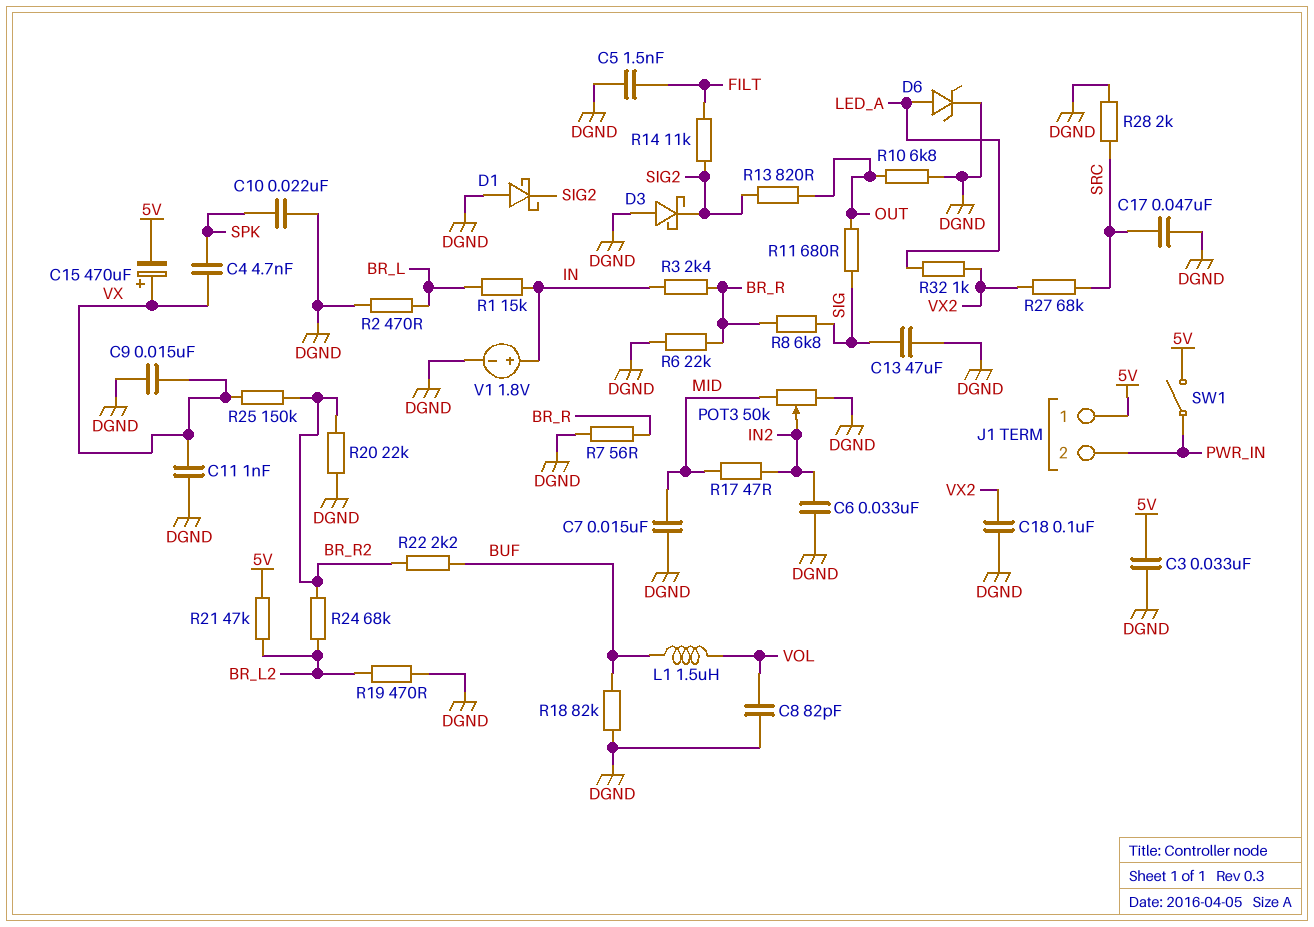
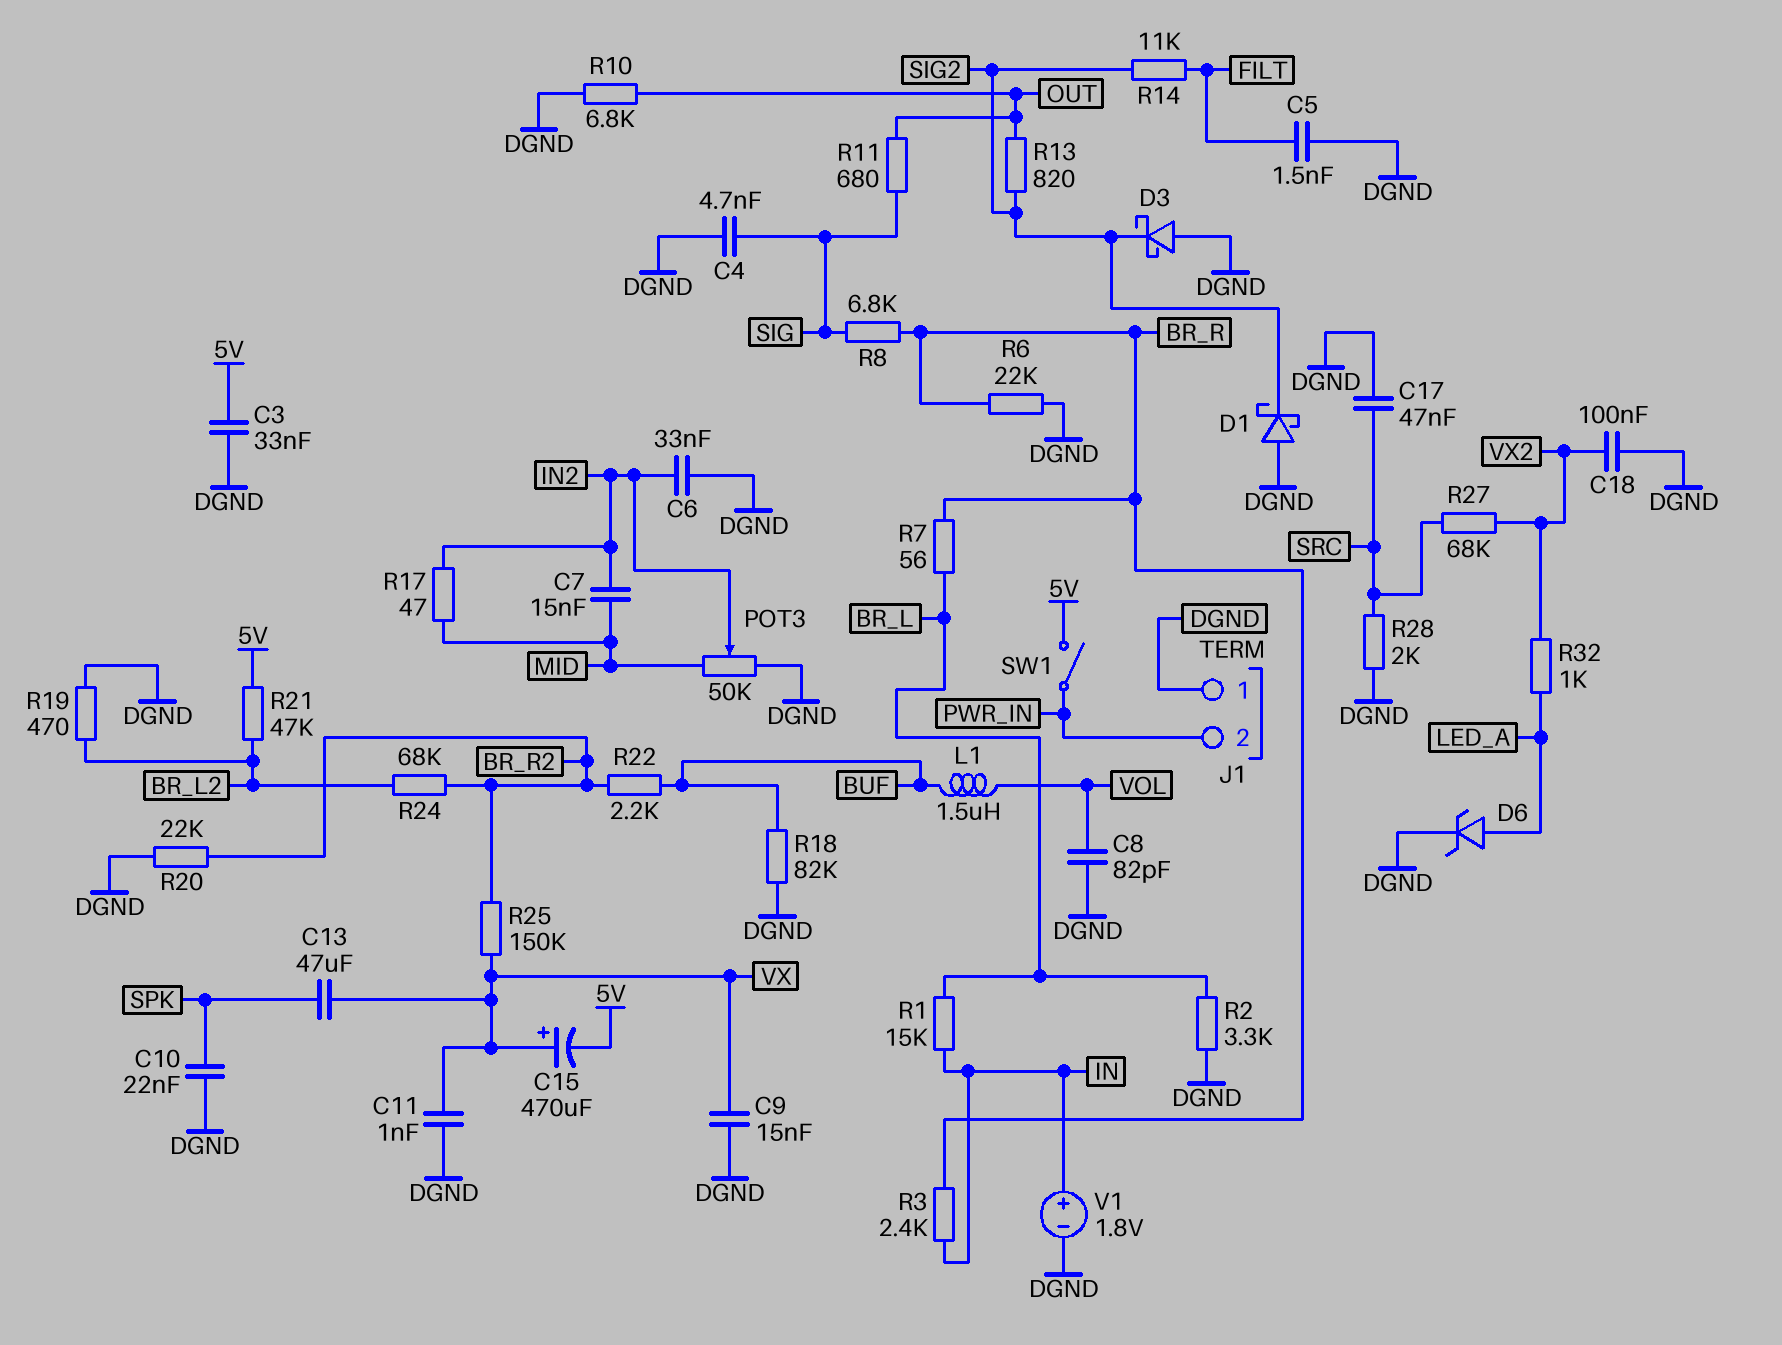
C4: 4.7nF (SPK, VX) -> 4.7nF (DGND, SIG)
C7: 15nF (DGND, MID) -> 15nF (IN2, MID)
C13: 47uF (DGND, SIG) -> 47uF (SPK, VX)
J1 pin 1: 5V -> DGND
R2: 470 (BR_L, DGND) -> 3.3k (BR_L, DGND)
R7: 56 (BR_R, DGND) -> 56 (BR_L, BR_R)

